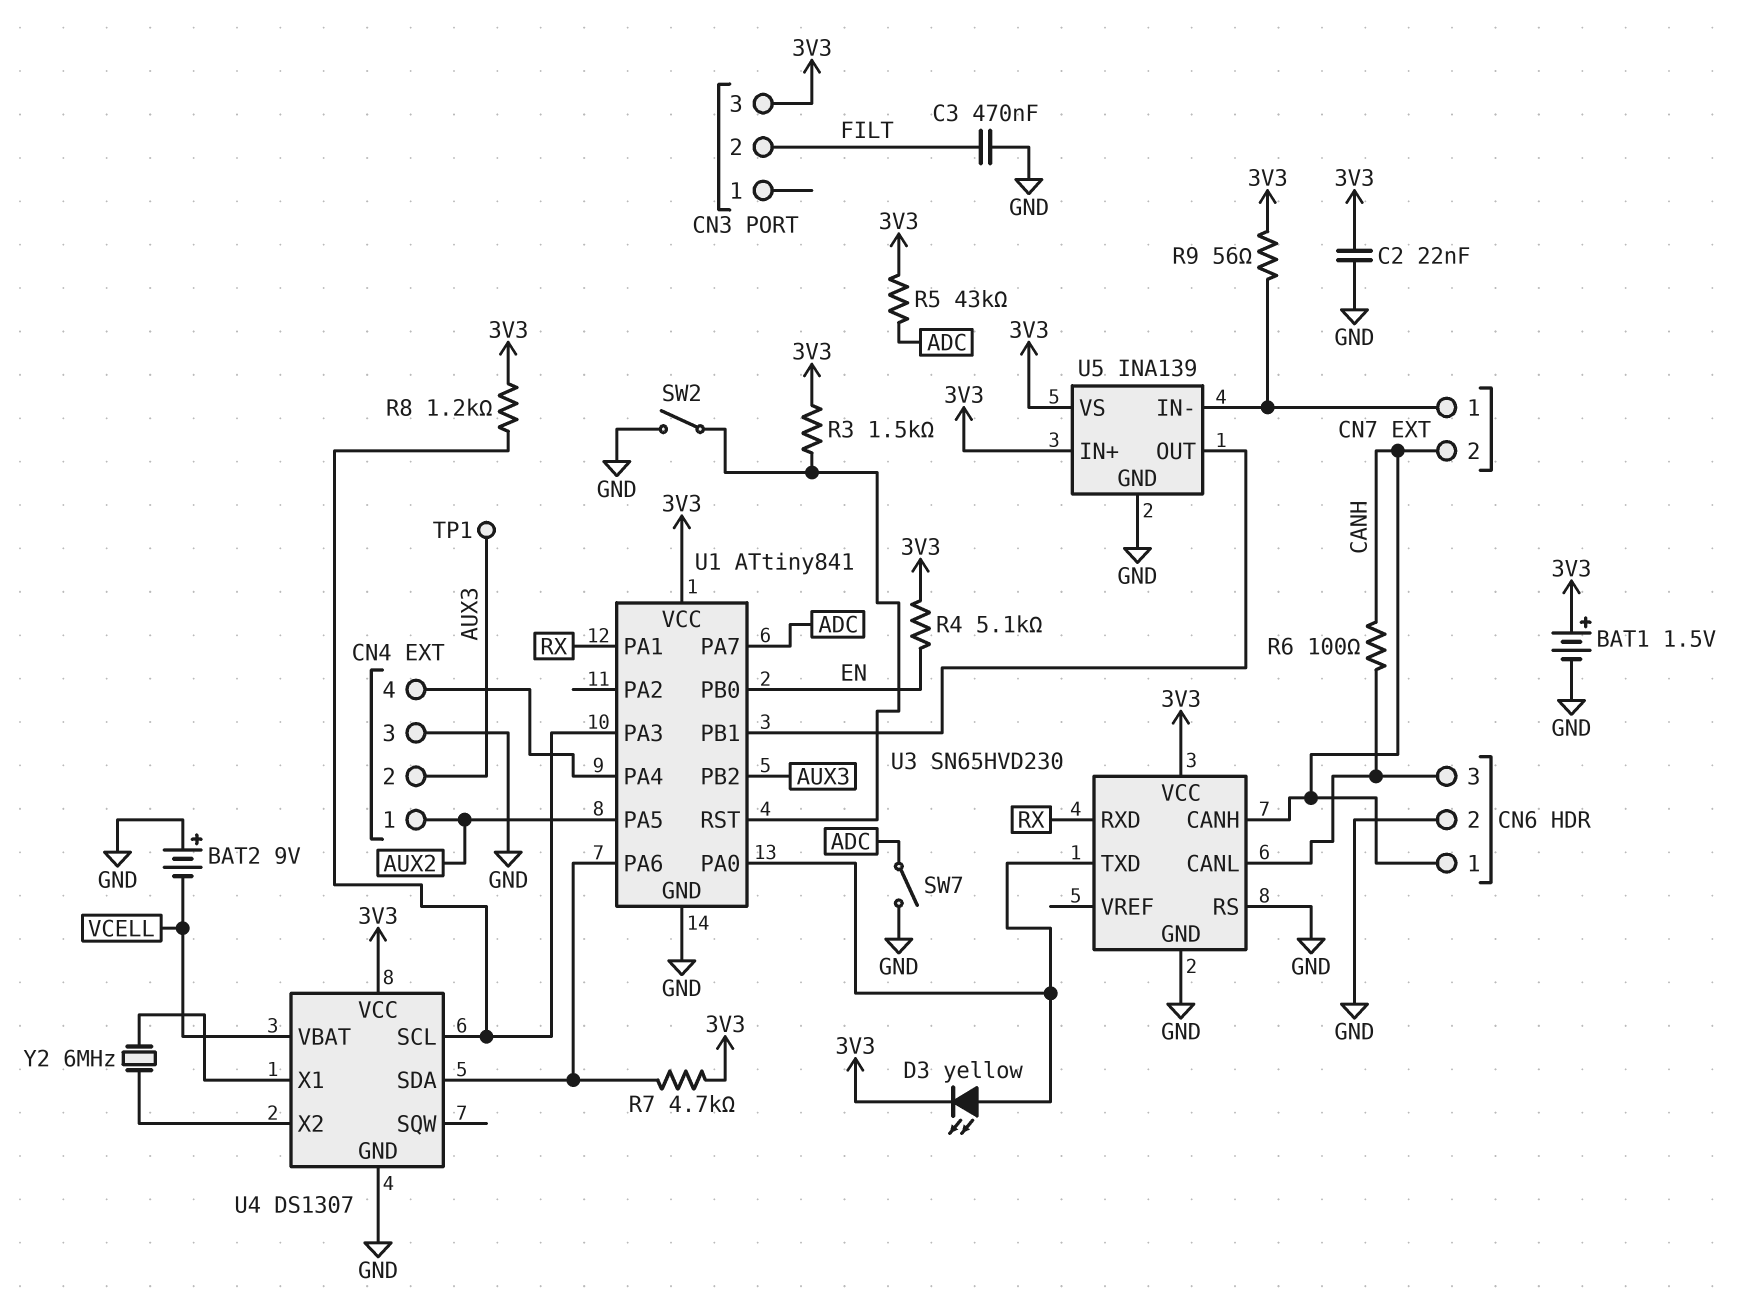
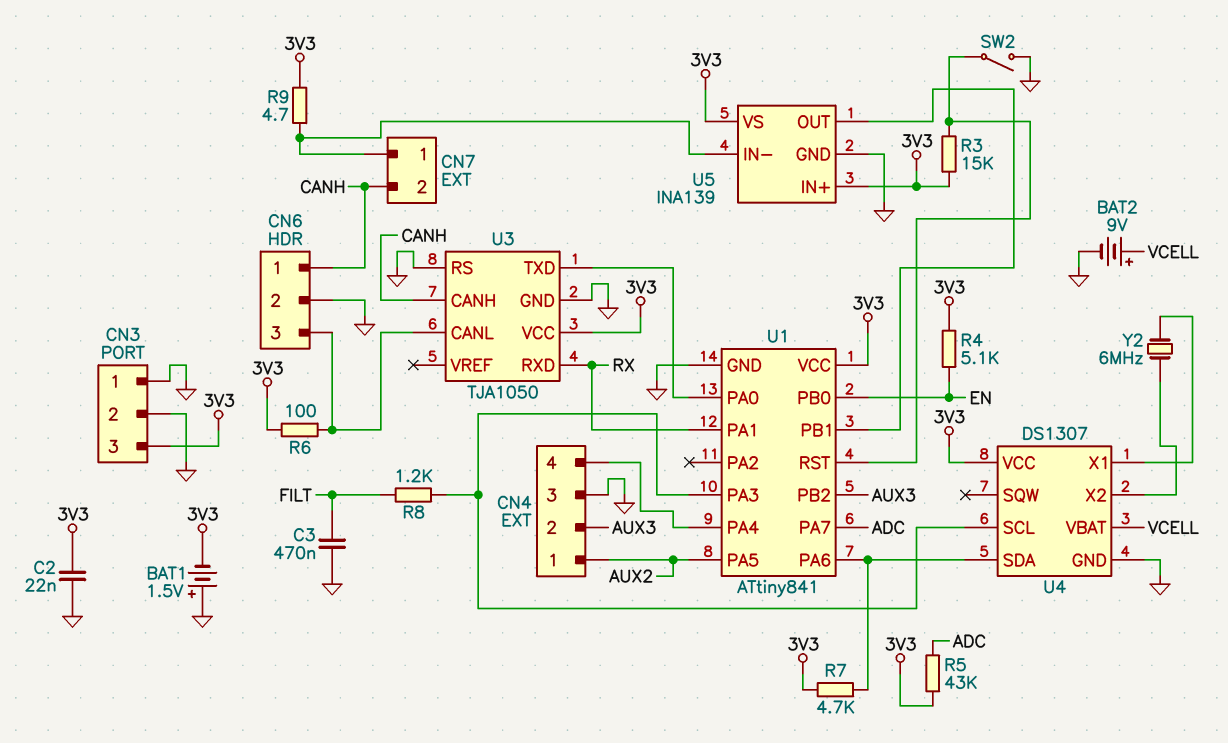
BAT1: 1.5V (plus 3V3, minus GND) -> 1.5V (plus GND, minus 3V3)
BAT2: 9V (plus GND, minus VCELL) -> 9V (plus VCELL, minus GND)
CN3 pin 1: none -> GND
CN3 pin 2: FILT -> GND
D3: LED yellow (A U1/PA0, K 3V3) -> none
R3: 1.5k (3V3, U1/RST) -> 15k (3V3, U1/RST)
R6: 100 (CANH, CN6/3) -> 100 (3V3, CN6/3)
R8: 1.2k (3V3, U1/PA3) -> 1.2k (FILT, U1/PA3)
R9: 56 (3V3, CN7/1) -> 4.7 (3V3, CN7/1)
SW7: switch (ADC, GND) -> none
TP1: test point (AUX3) -> none
U3: SN65HVD230 -> TJA1050

